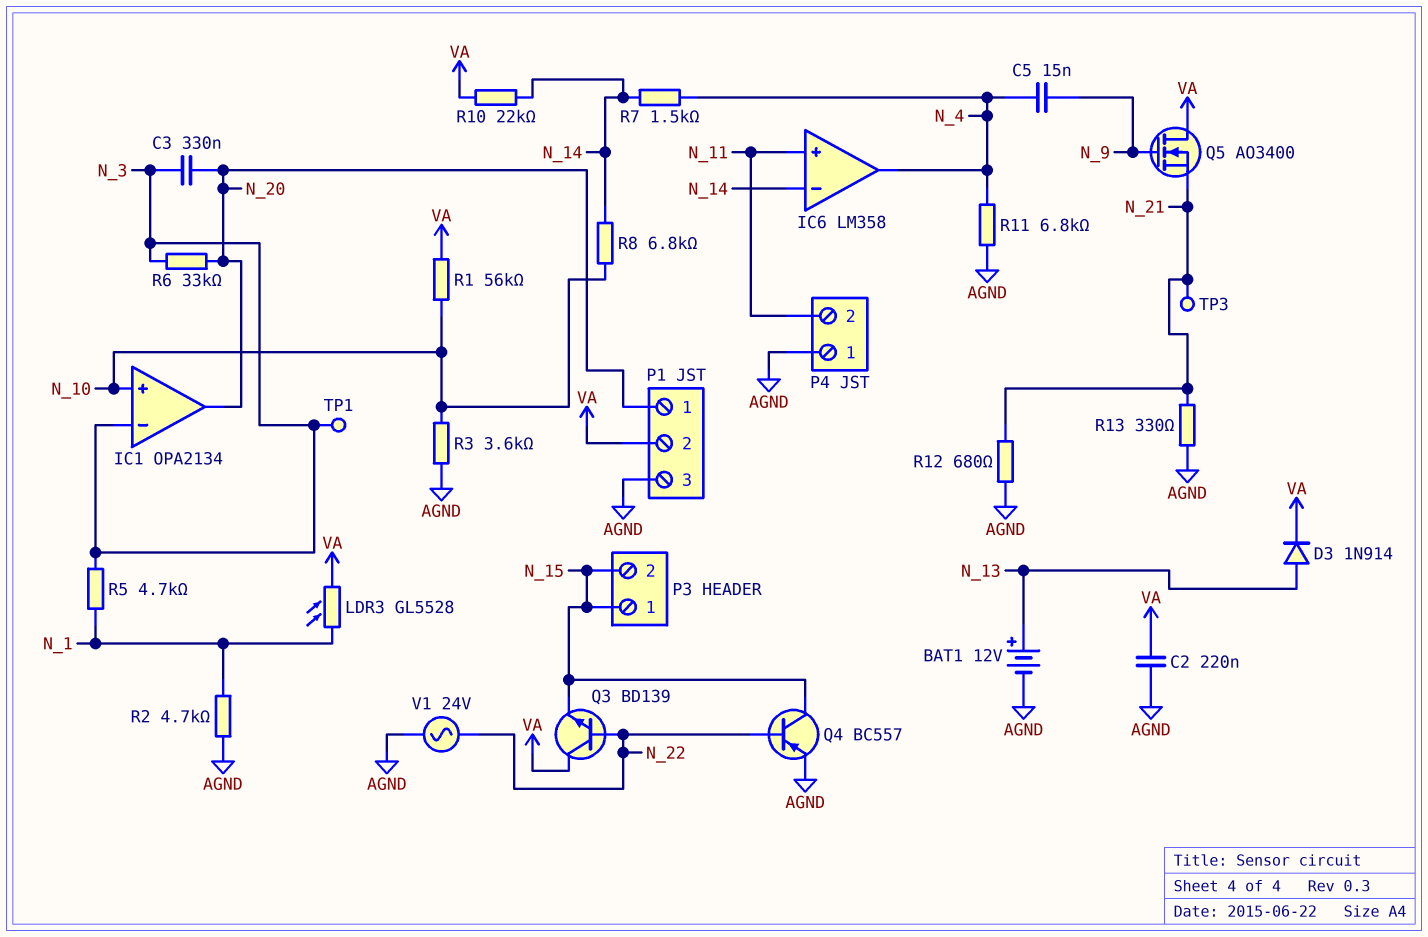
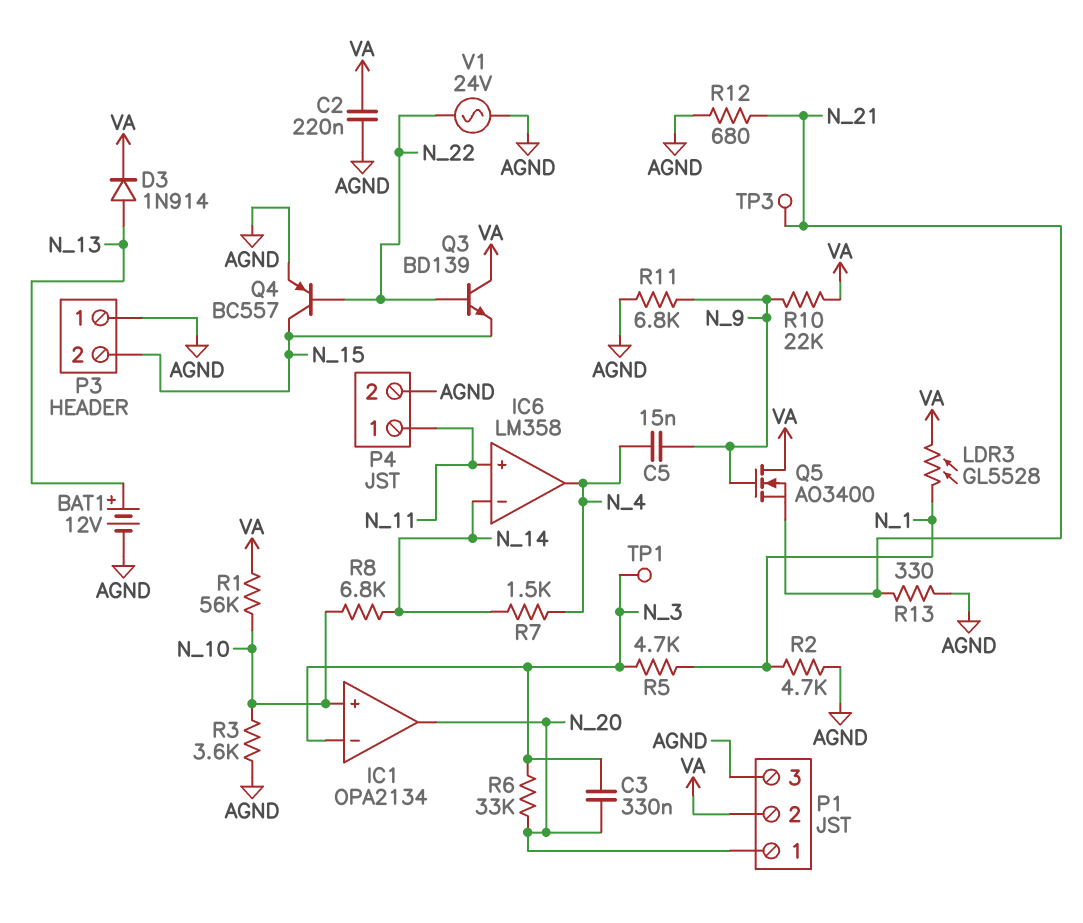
P3 pin 1: N_15 -> AGND
P4 pin 1: AGND -> N_11
P4 pin 2: N_11 -> AGND
R10: 22k (N_14, VA) -> 22k (N_9, VA)
R11: 6.8k (AGND, N_4) -> 6.8k (AGND, N_9)

